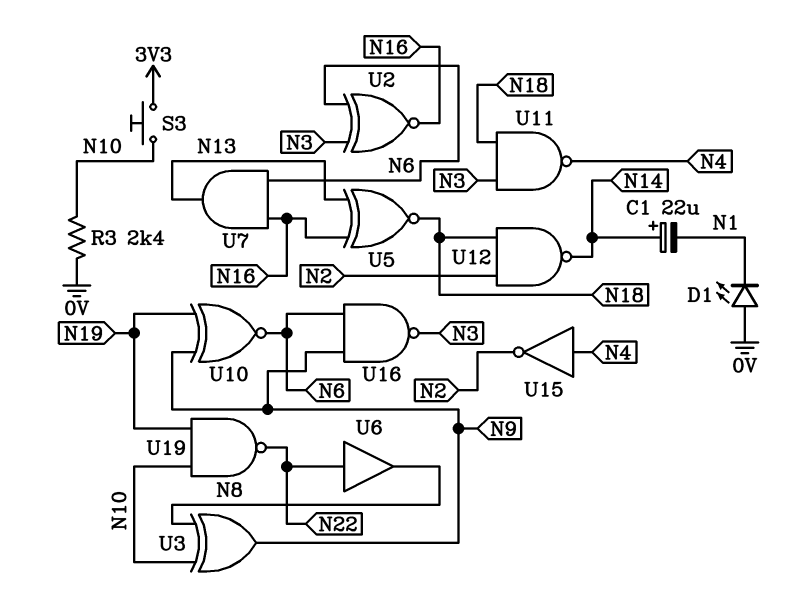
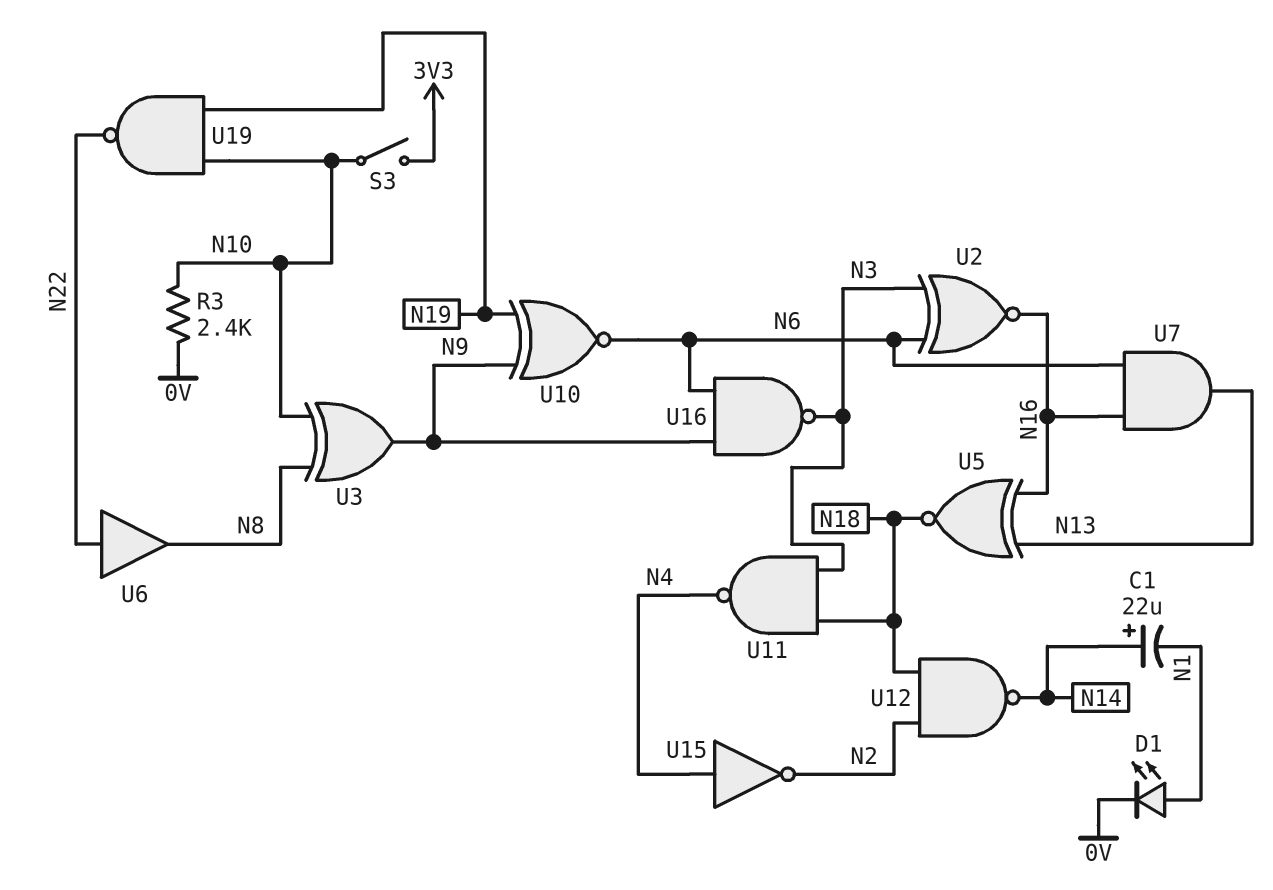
D1: LED (A 0V, K N1) -> LED (A N1, K 0V)
S3: button (3V3, N10) -> switch (3V3, N10)

